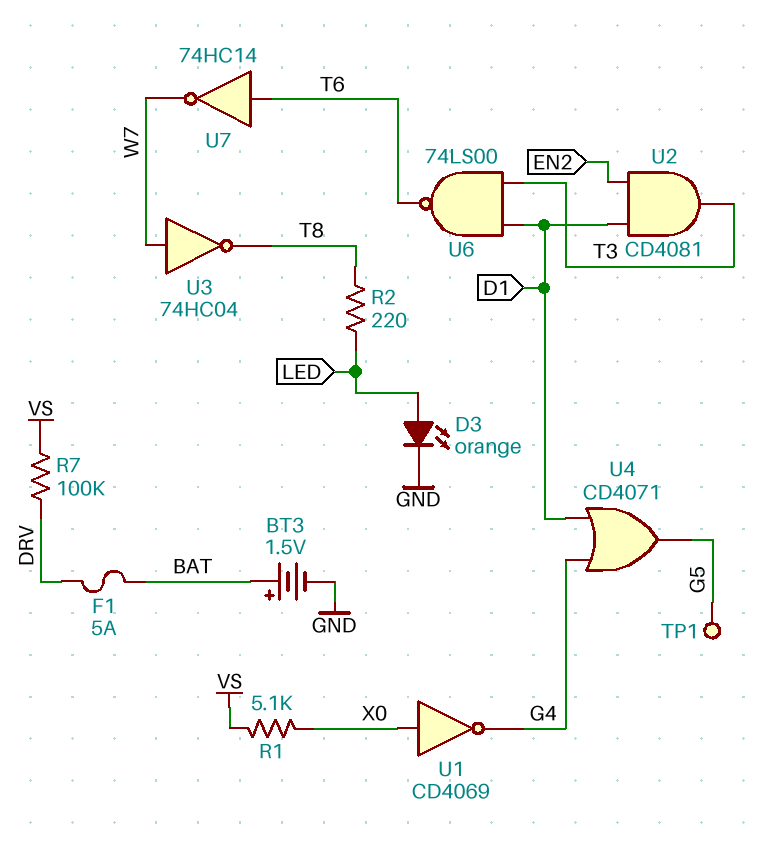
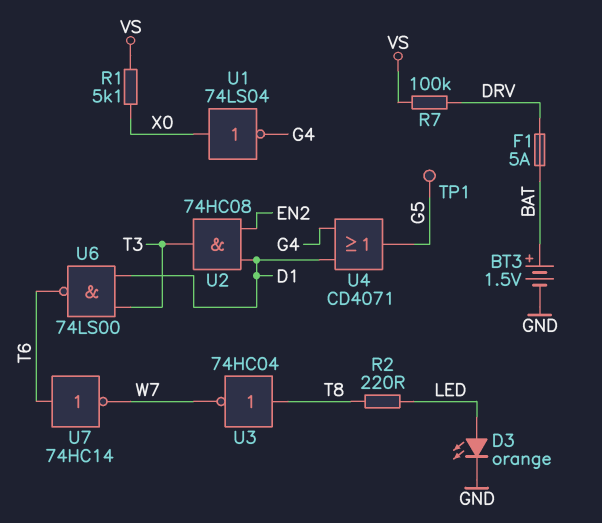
U1: NOT CD4069 (in X0, out G4) -> NOT 74LS04 (in X0, out G4)
U2: AND CD4081 (in D1, in EN2, out T3) -> AND 74HC08 (in D1, in EN2, out T3)
U3: NOT 74HC04 (in W7, out T8) -> NOT 74HC04 (in T8, out W7)

